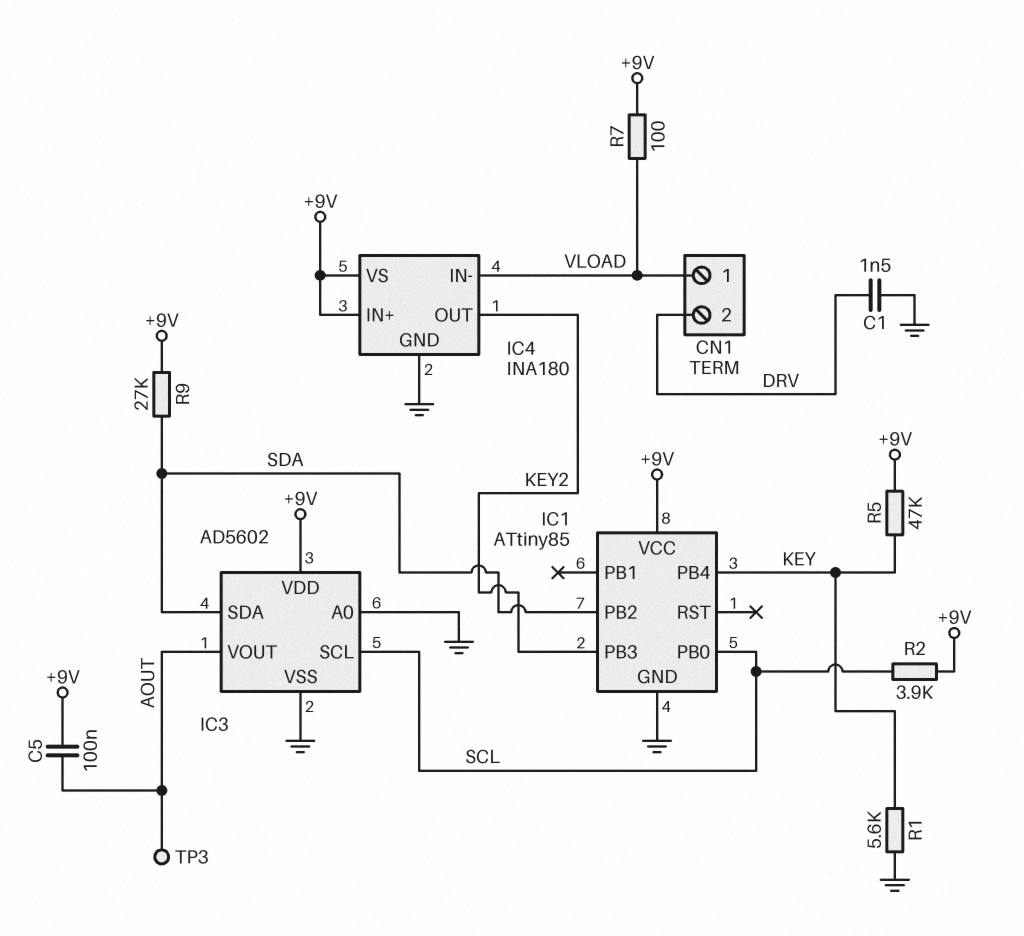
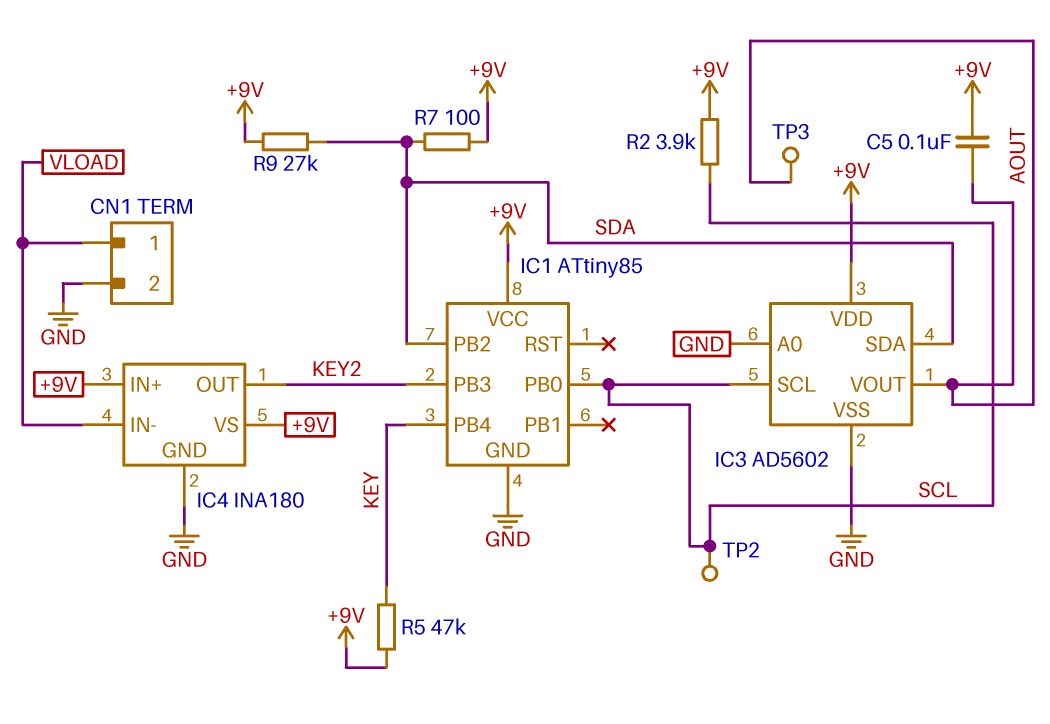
C1: 1.5nF (DRV, GND) -> none
CN1 pin 2: DRV -> GND
R1: 5.6k (GND, KEY) -> none
R7: 100 (+9V, VLOAD) -> 100 (+9V, SDA)
TP2: none -> test point (SCL)

